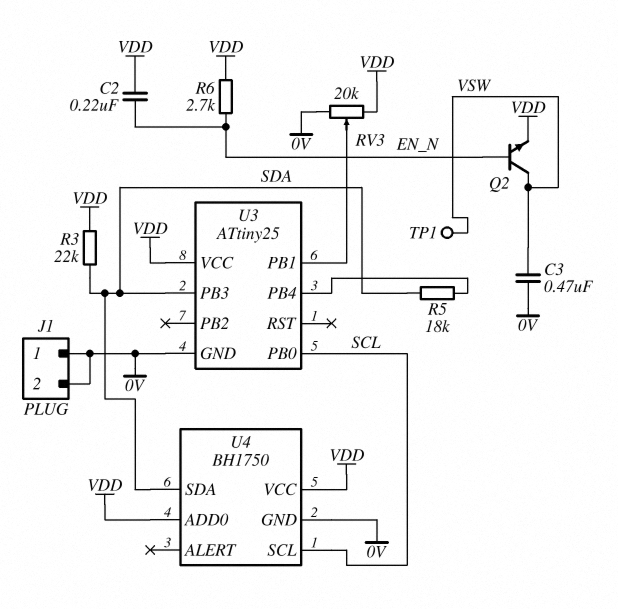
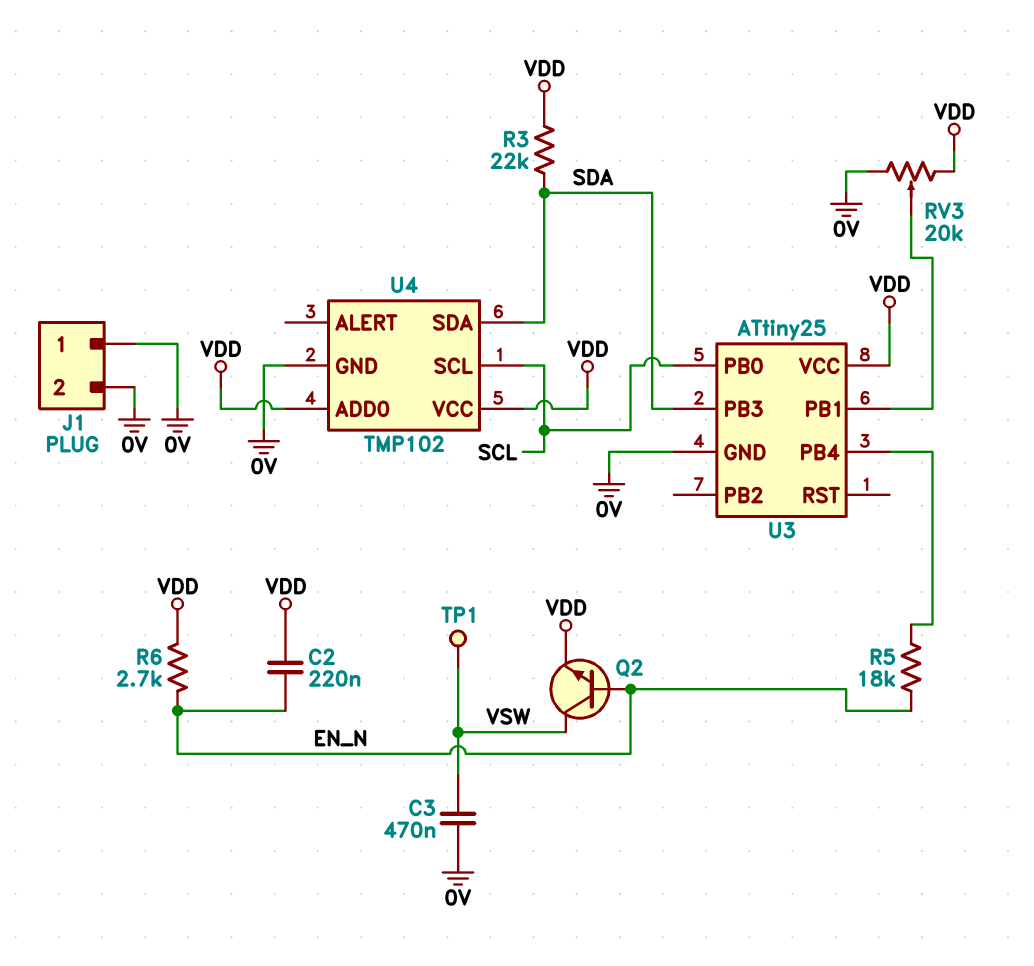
R5: 18k (SDA, U3/PB4) -> 18k (EN_N, U3/PB4)
U4: BH1750 -> TMP102

